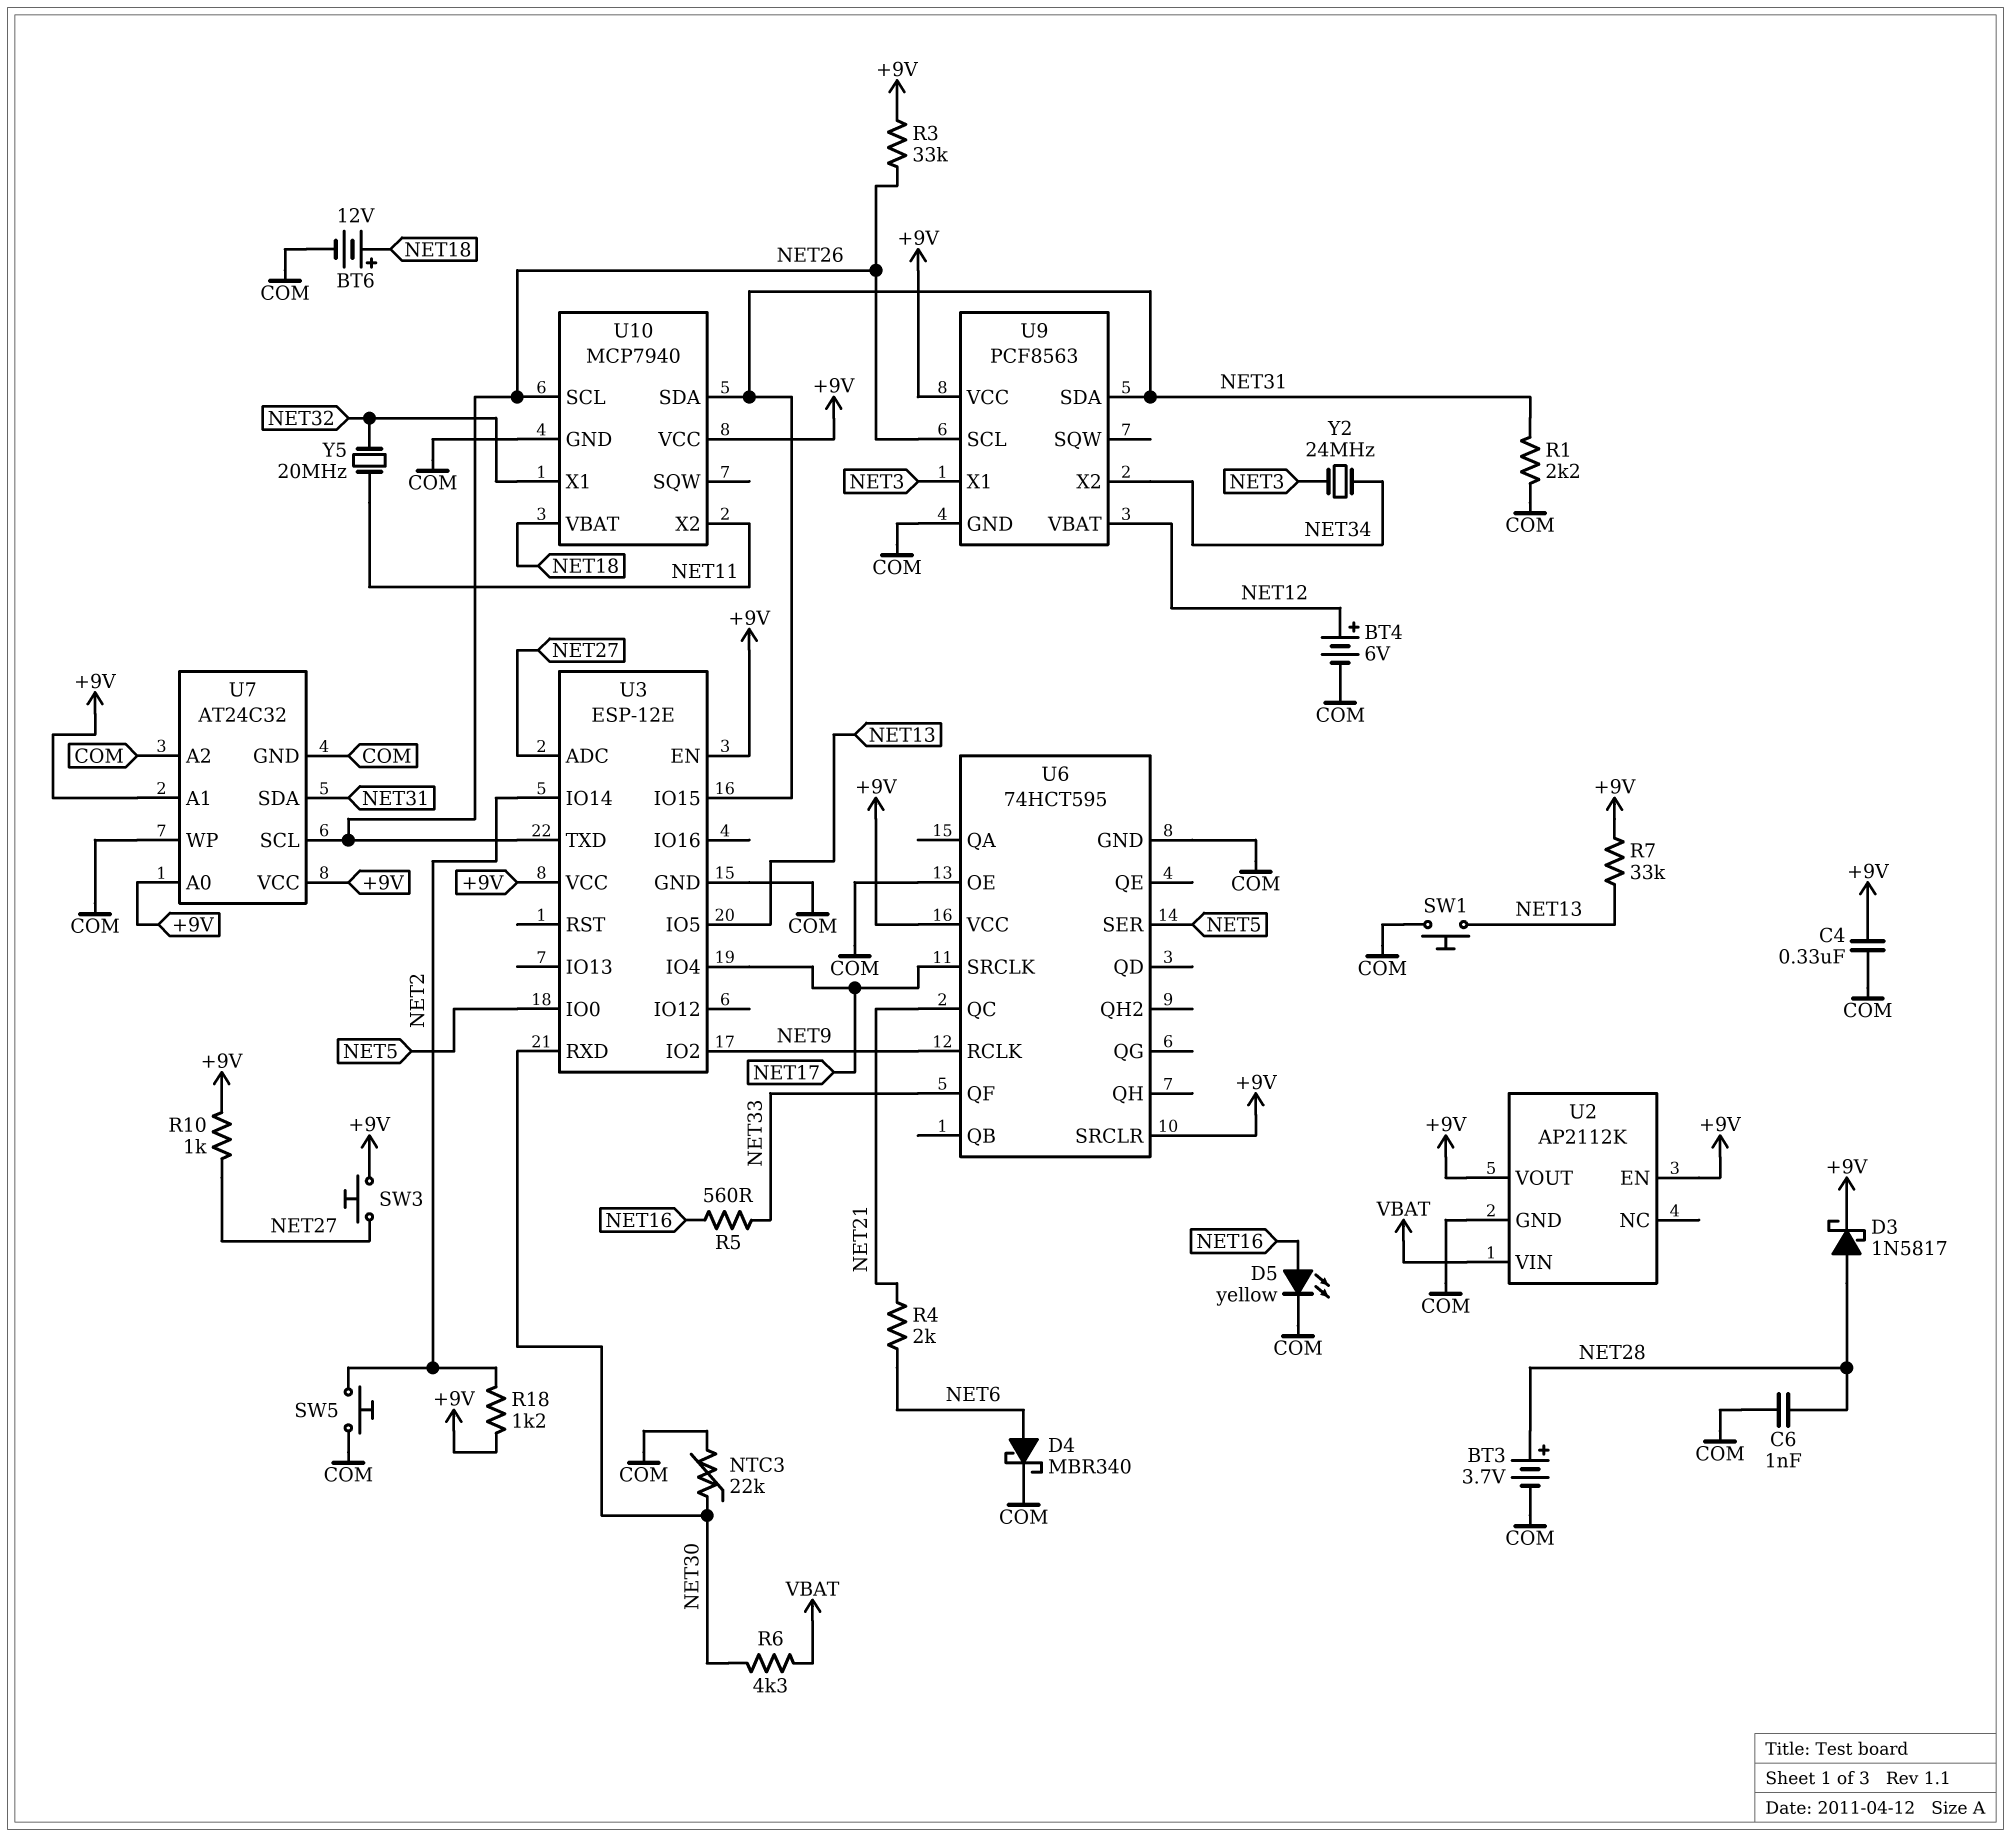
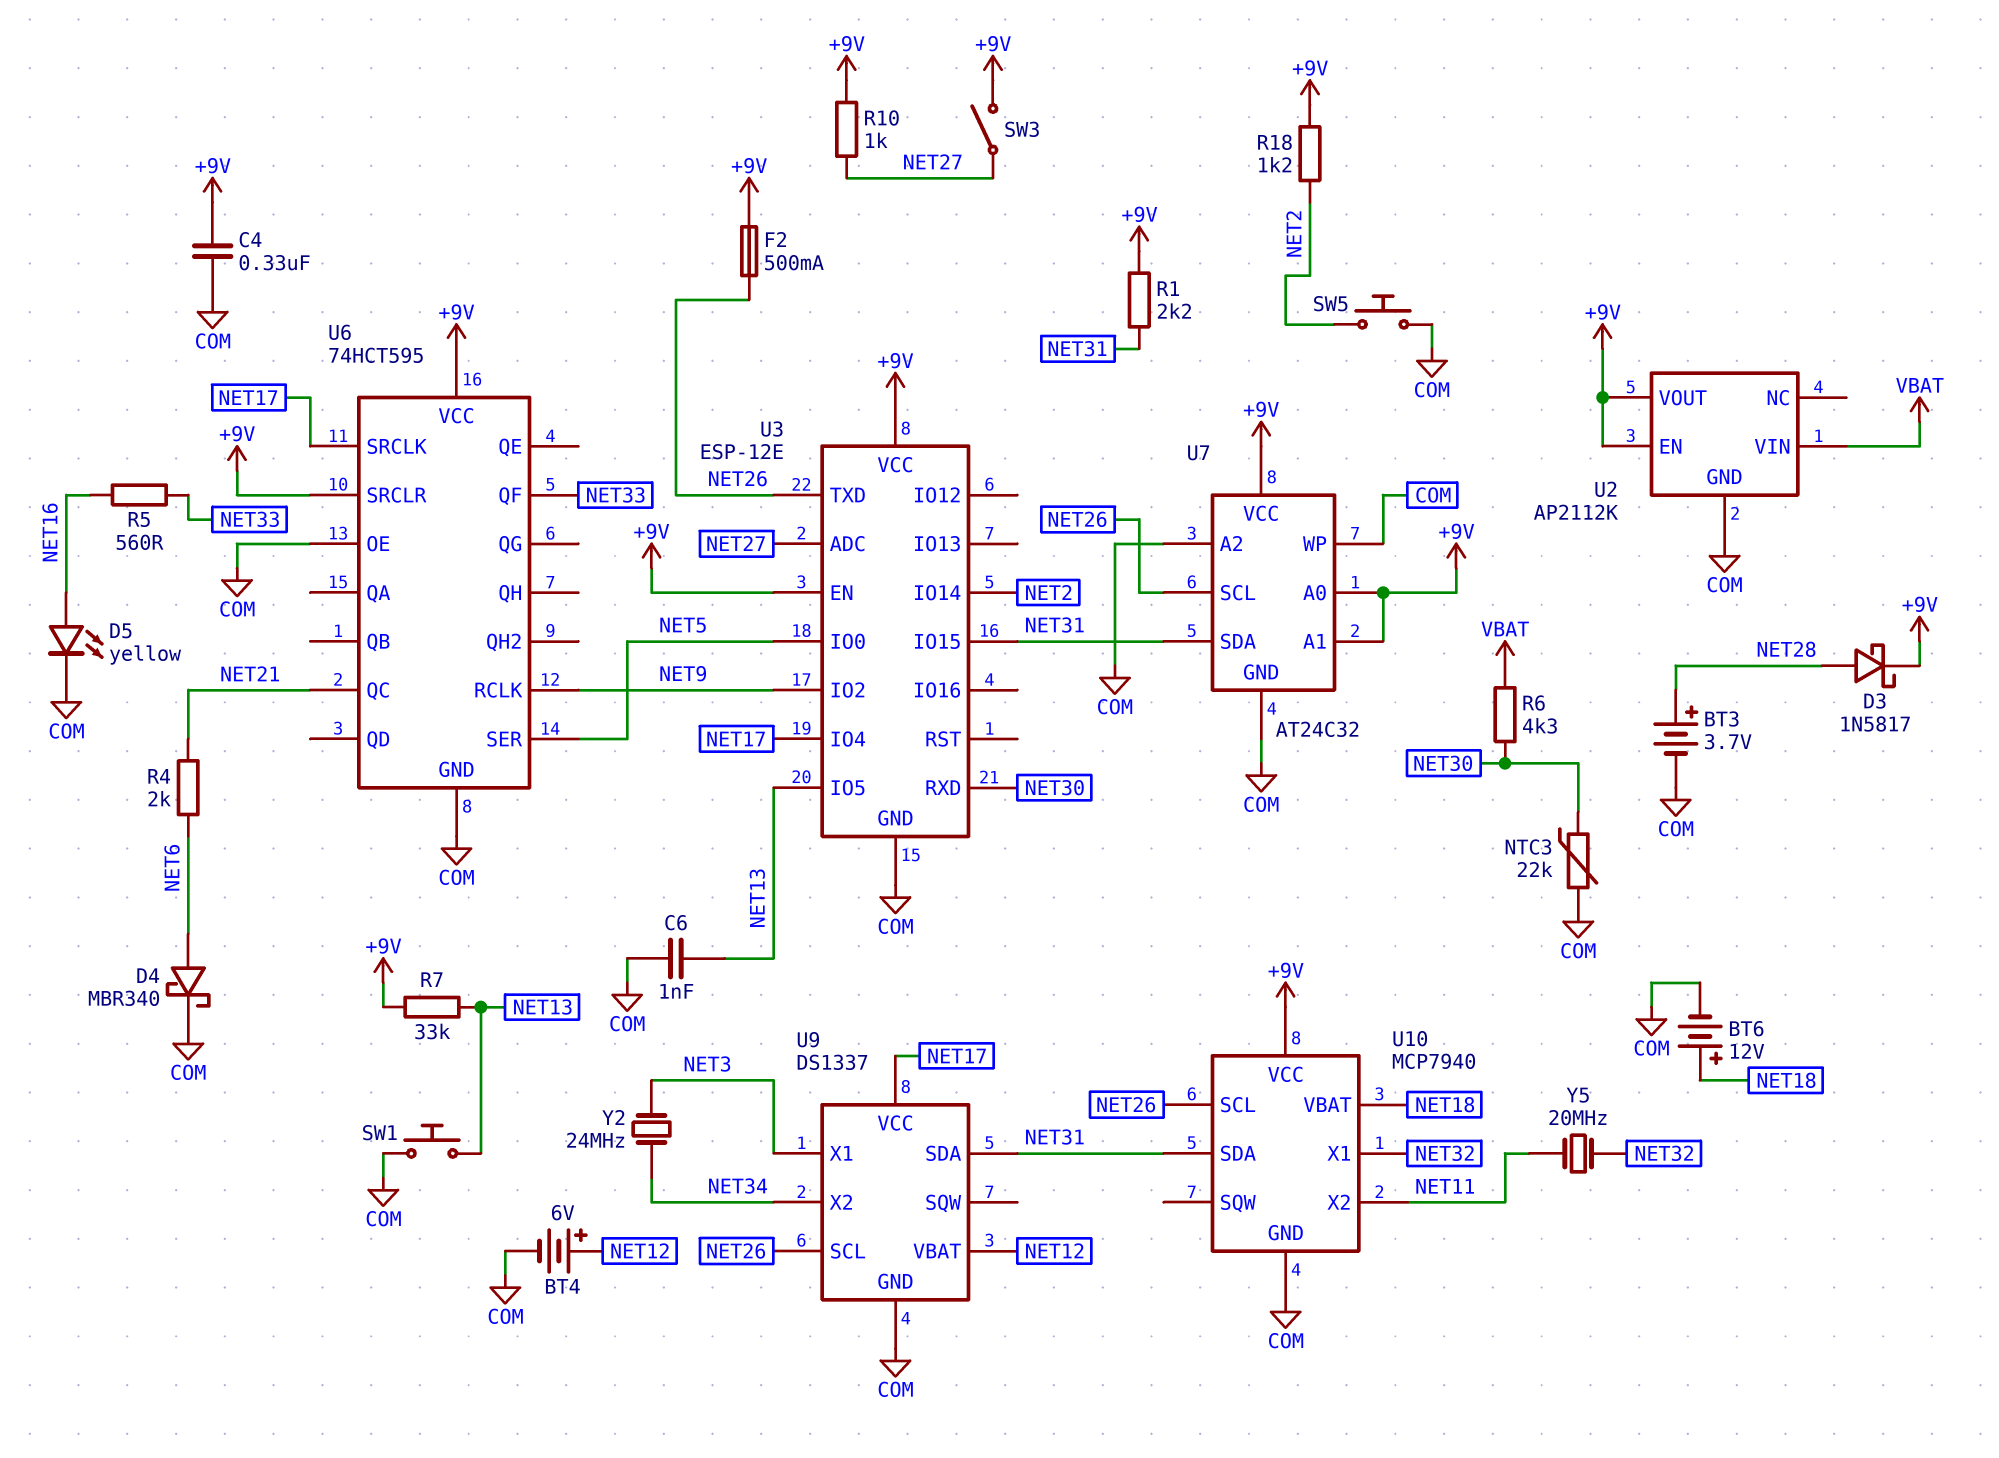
C6: 1nF (COM, NET28) -> 1nF (COM, NET13)
F2: none -> 500mA (+9V, NET26)
R1: 2.2k (COM, NET31) -> 2.2k (+9V, NET31)
R3: 33k (+9V, NET26) -> none
SW3: button (+9V, NET27) -> switch (+9V, NET27)
U9: PCF8563 -> DS1337
U9 pin VCC: +9V -> NET17

